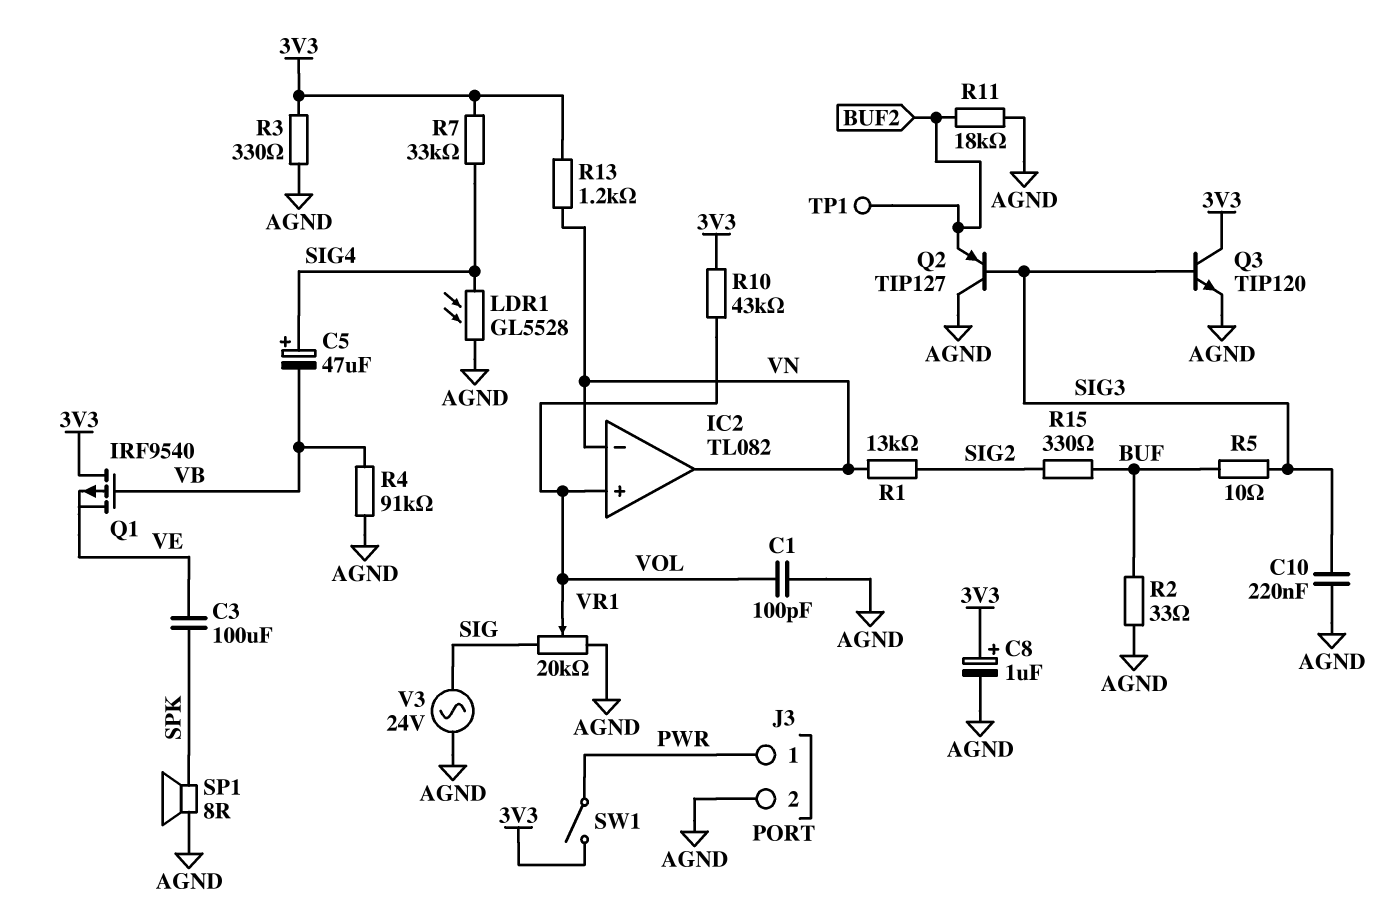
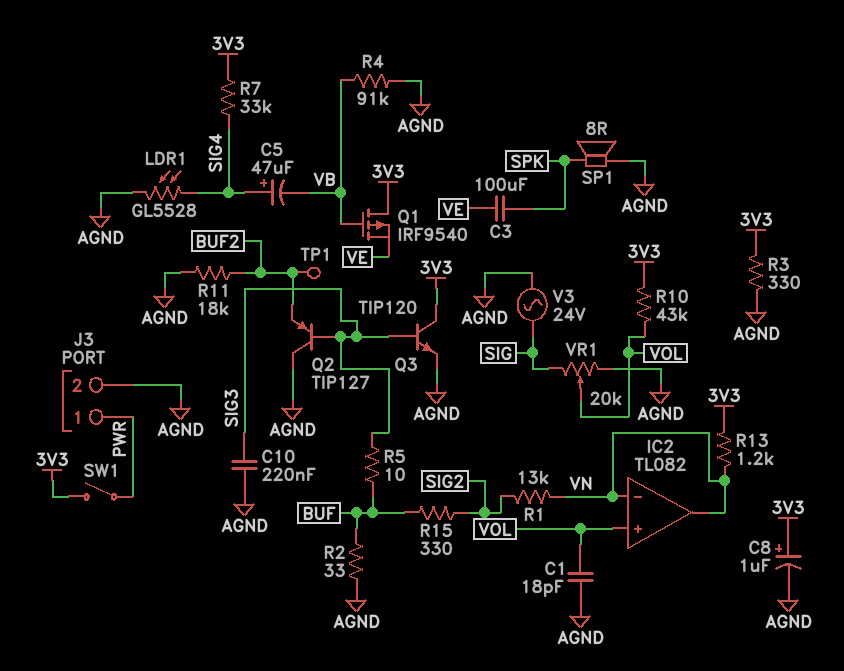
C1: 100pF (AGND, VOL) -> 18pF (AGND, VOL)

